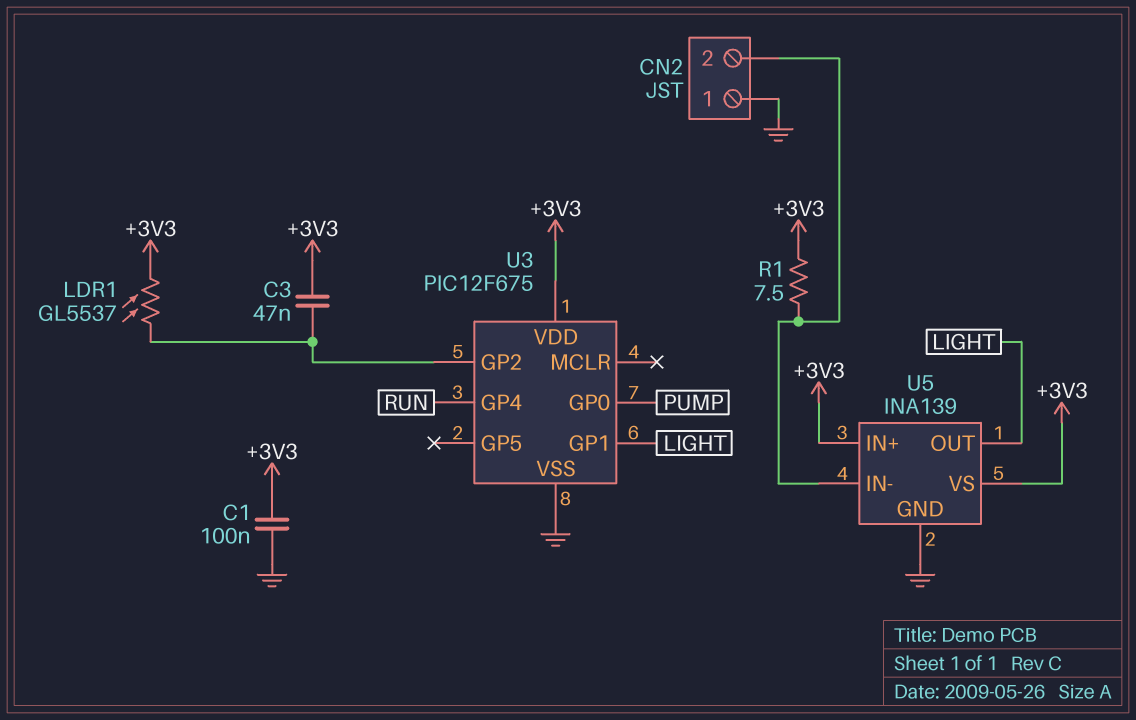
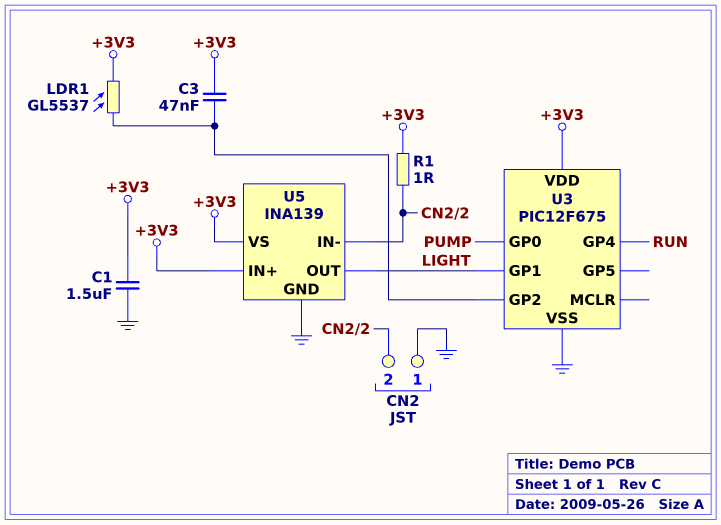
C1: 100nF (+3V3, GND) -> 1.5uF (+3V3, GND)
R1: 7.5 (+3V3, CN2/2) -> 1 (+3V3, CN2/2)

